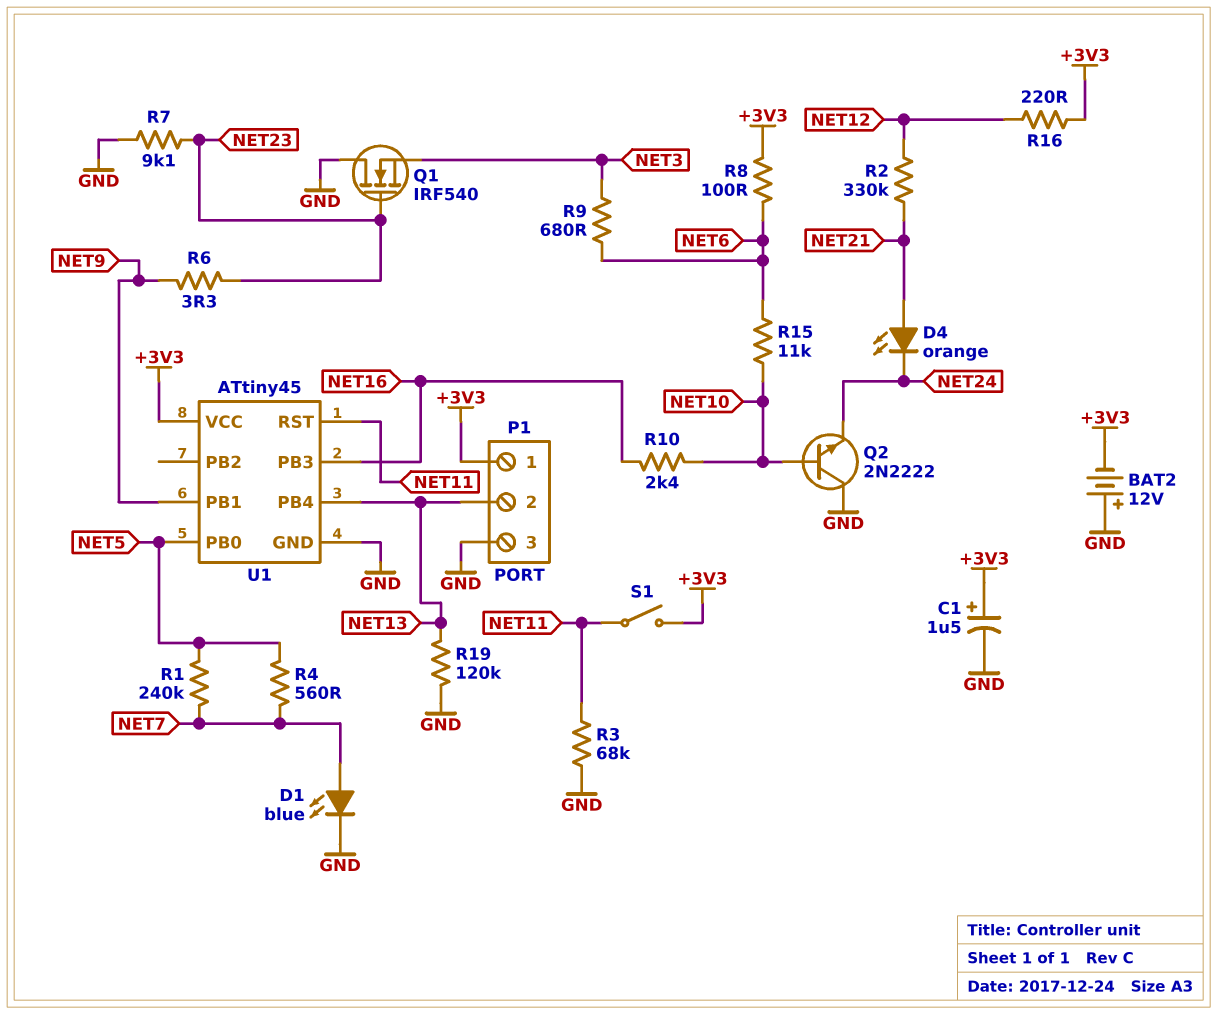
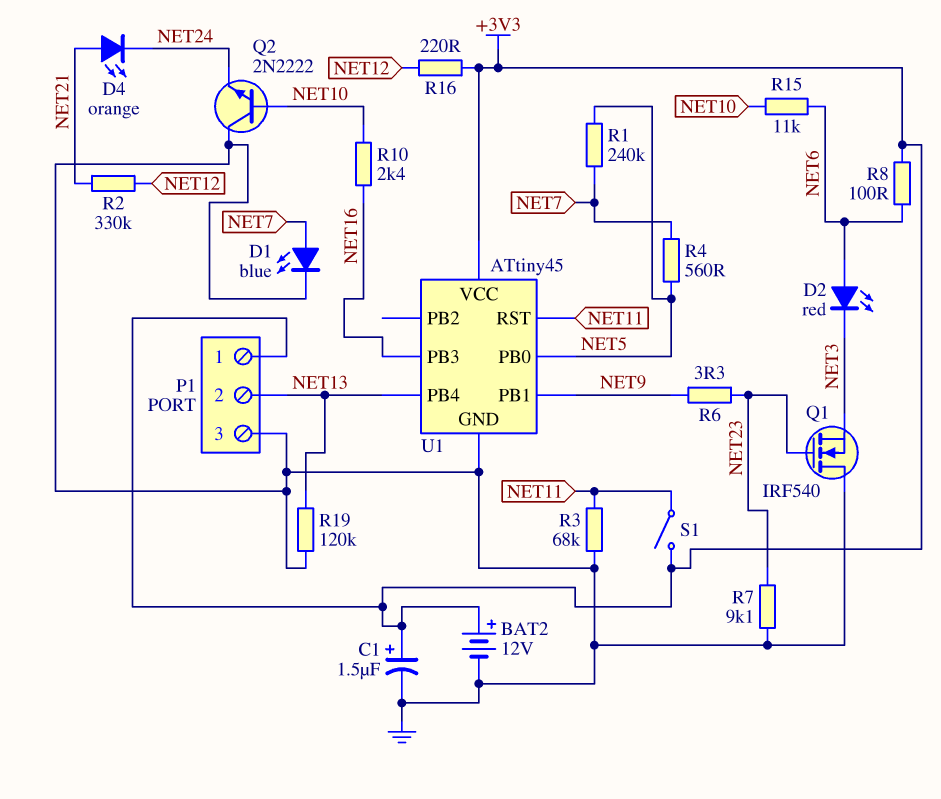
BAT2: 12V (plus GND, minus +3V3) -> 12V (plus +3V3, minus GND)
D2: none -> LED red (A NET6, K NET3)
R9: 680 (NET3, NET6) -> none

